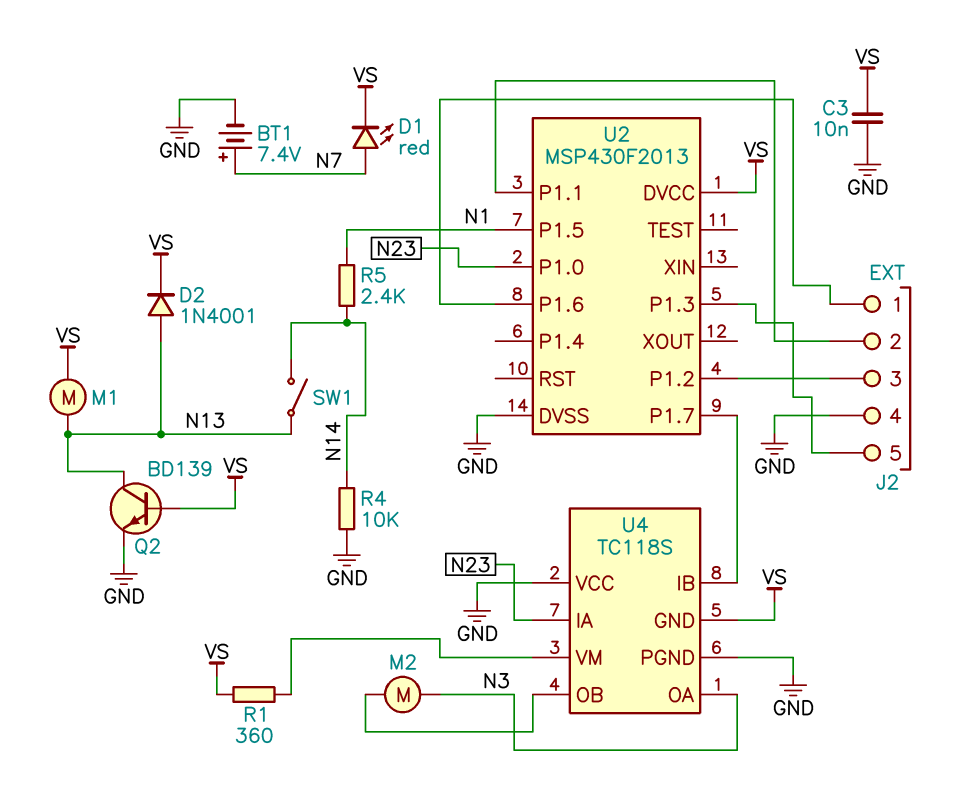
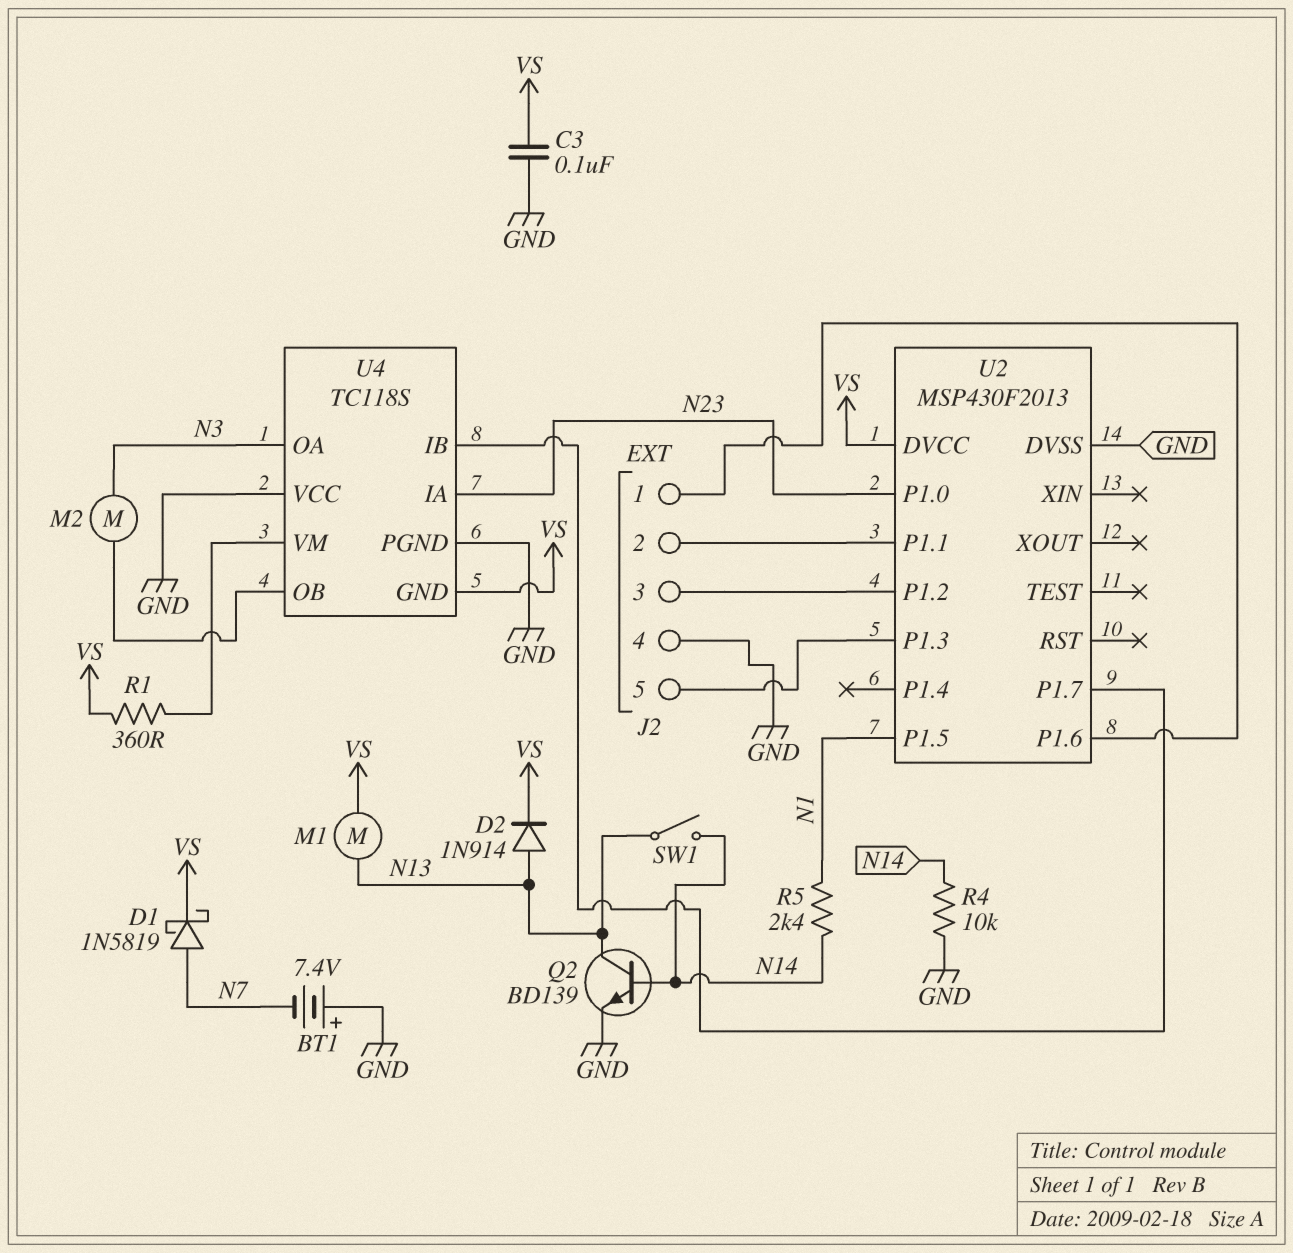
BT1: 7.4V (plus N7, minus GND) -> 7.4V (plus GND, minus N7)
C3: 10nF (GND, VS) -> 100nF (GND, VS)
D1: LED red (A N7, K VS) -> schottky 1N5819 (A N7, K VS)
D2: diode 1N4001 (A N13, K VS) -> diode 1N914 (A N13, K VS)
Q2: NPN BD139 (B VS, C N13, E GND) -> NPN BD139 (B N14, C N13, E GND)

